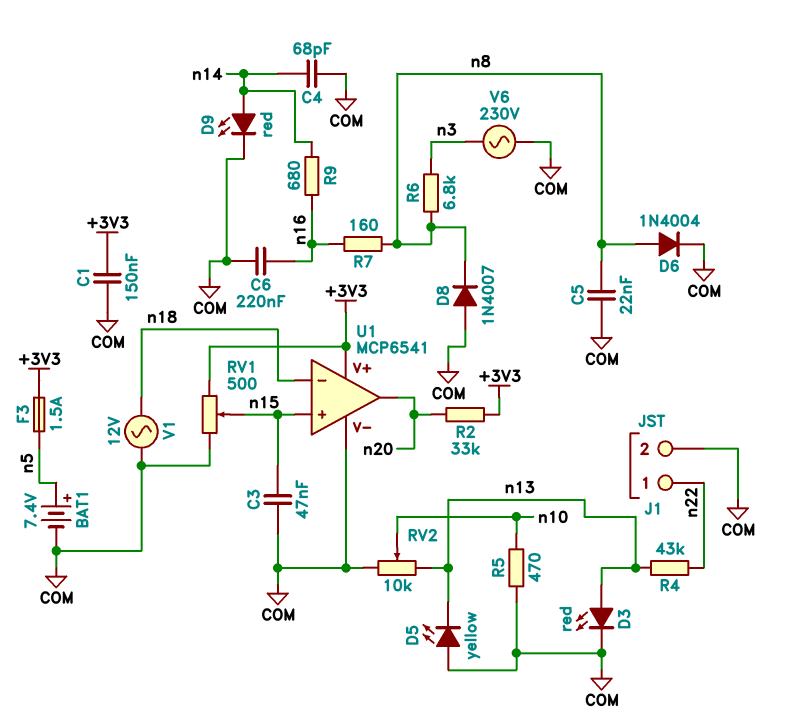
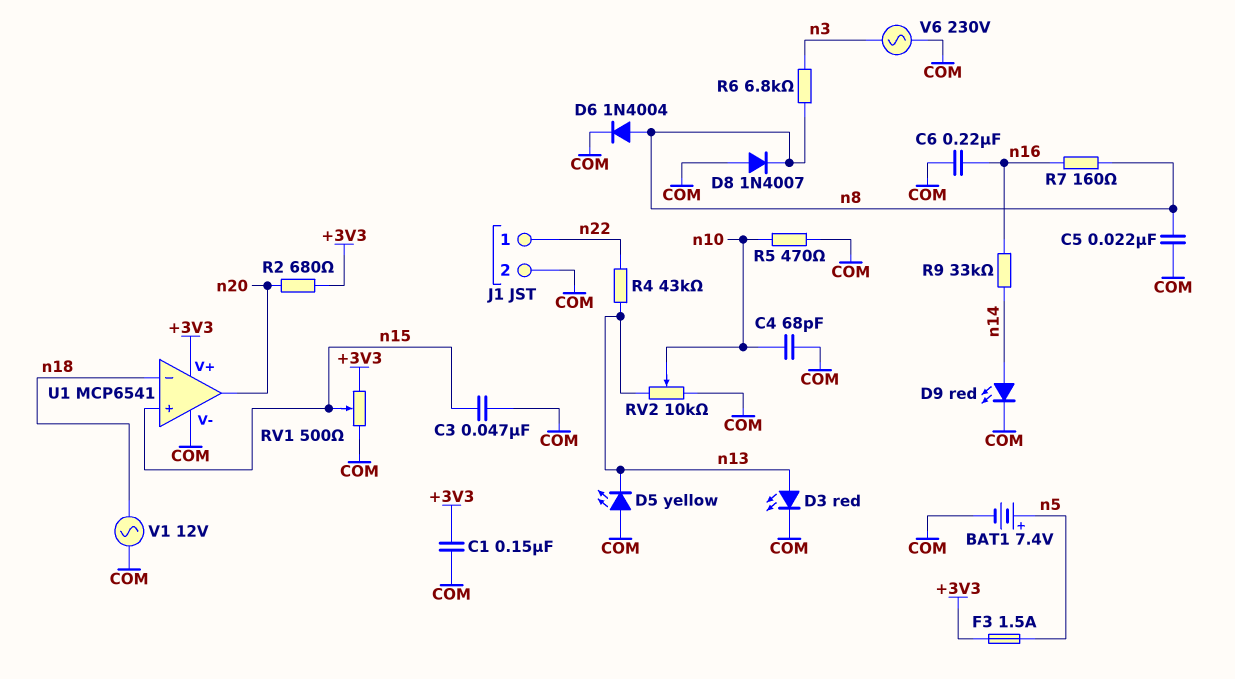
C4: 68pF (COM, n14) -> 68pF (COM, n10)
R2: 33k (+3V3, n20) -> 680 (+3V3, n20)
R9: 680 (n14, n16) -> 33k (n14, n16)

